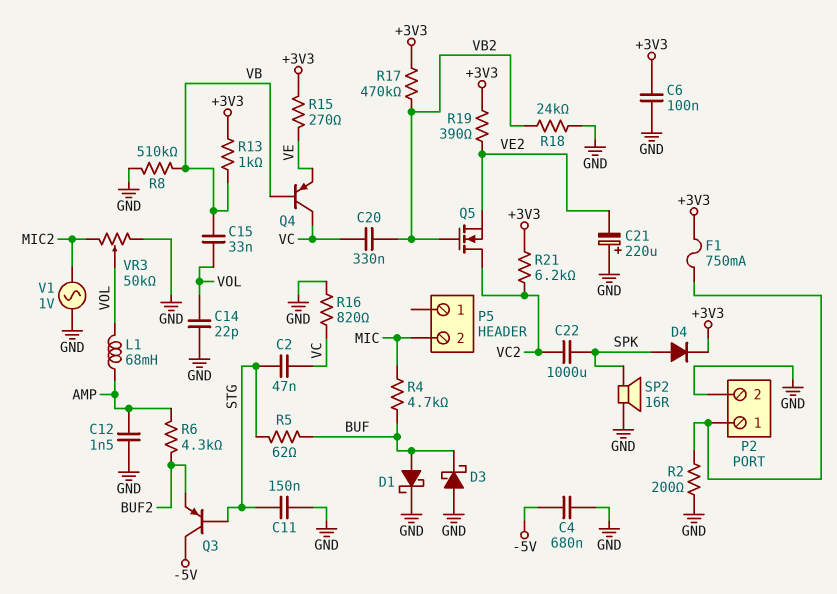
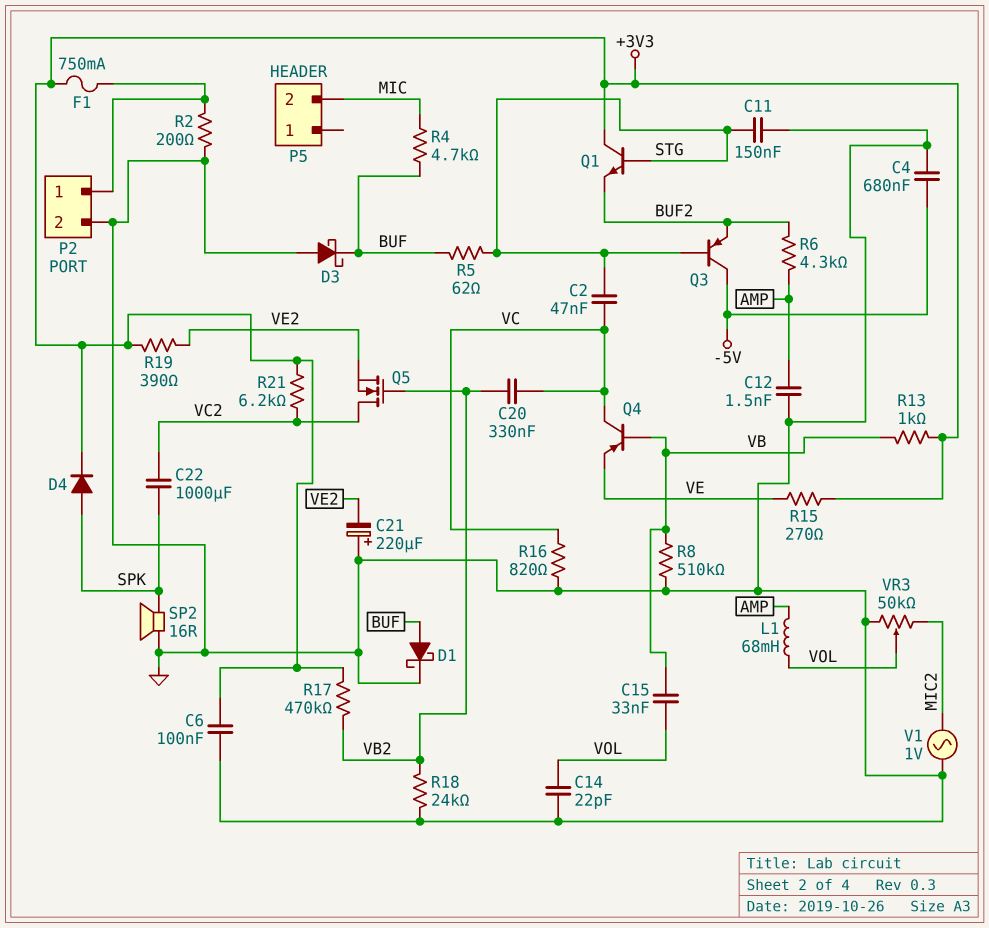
Q1: none -> NPN (B STG, C +3V3, E BUF2)

